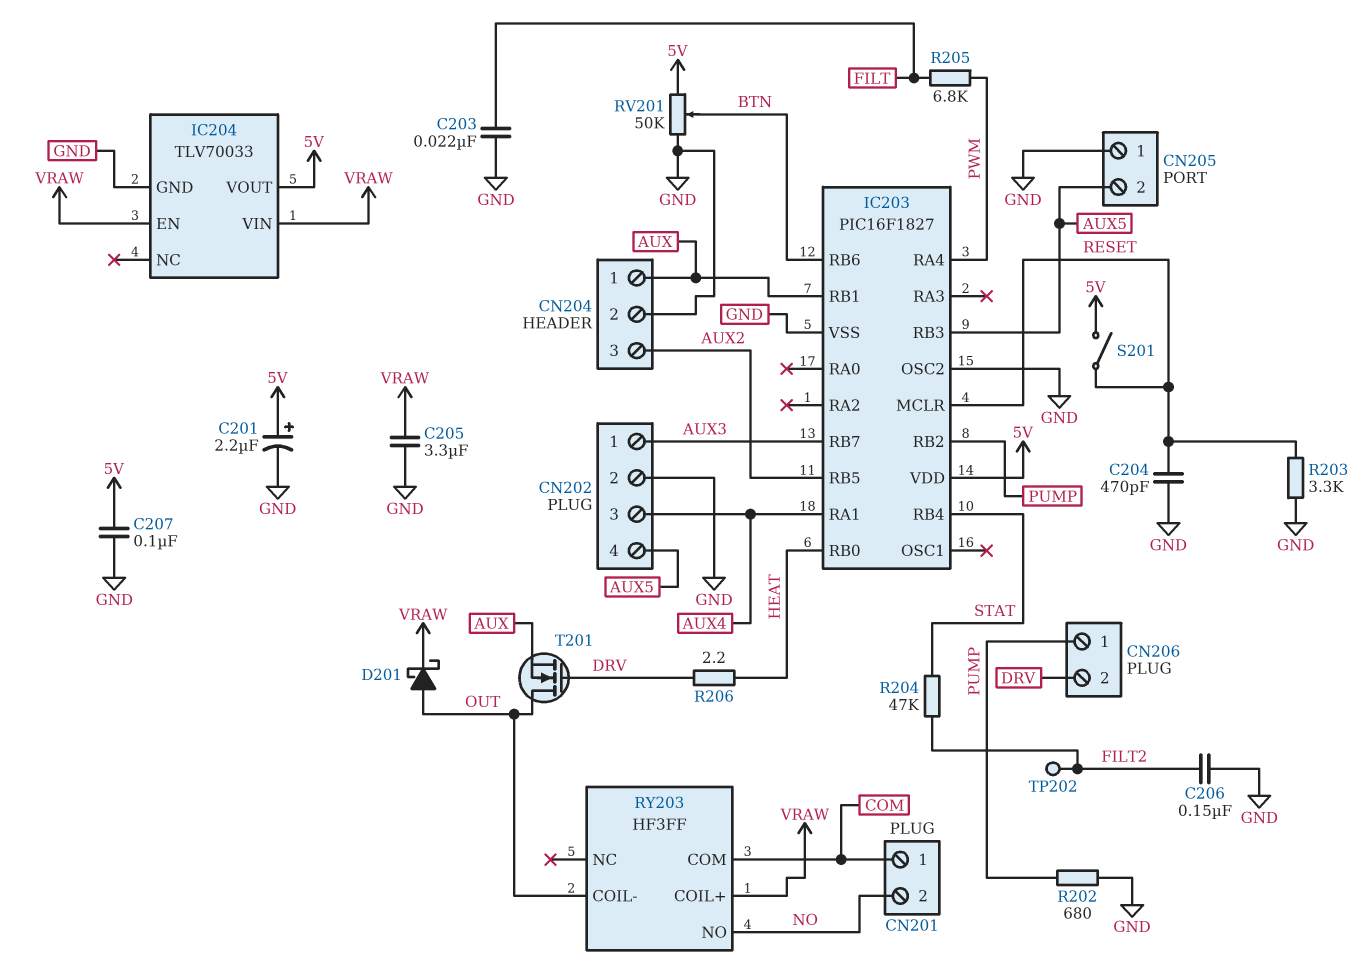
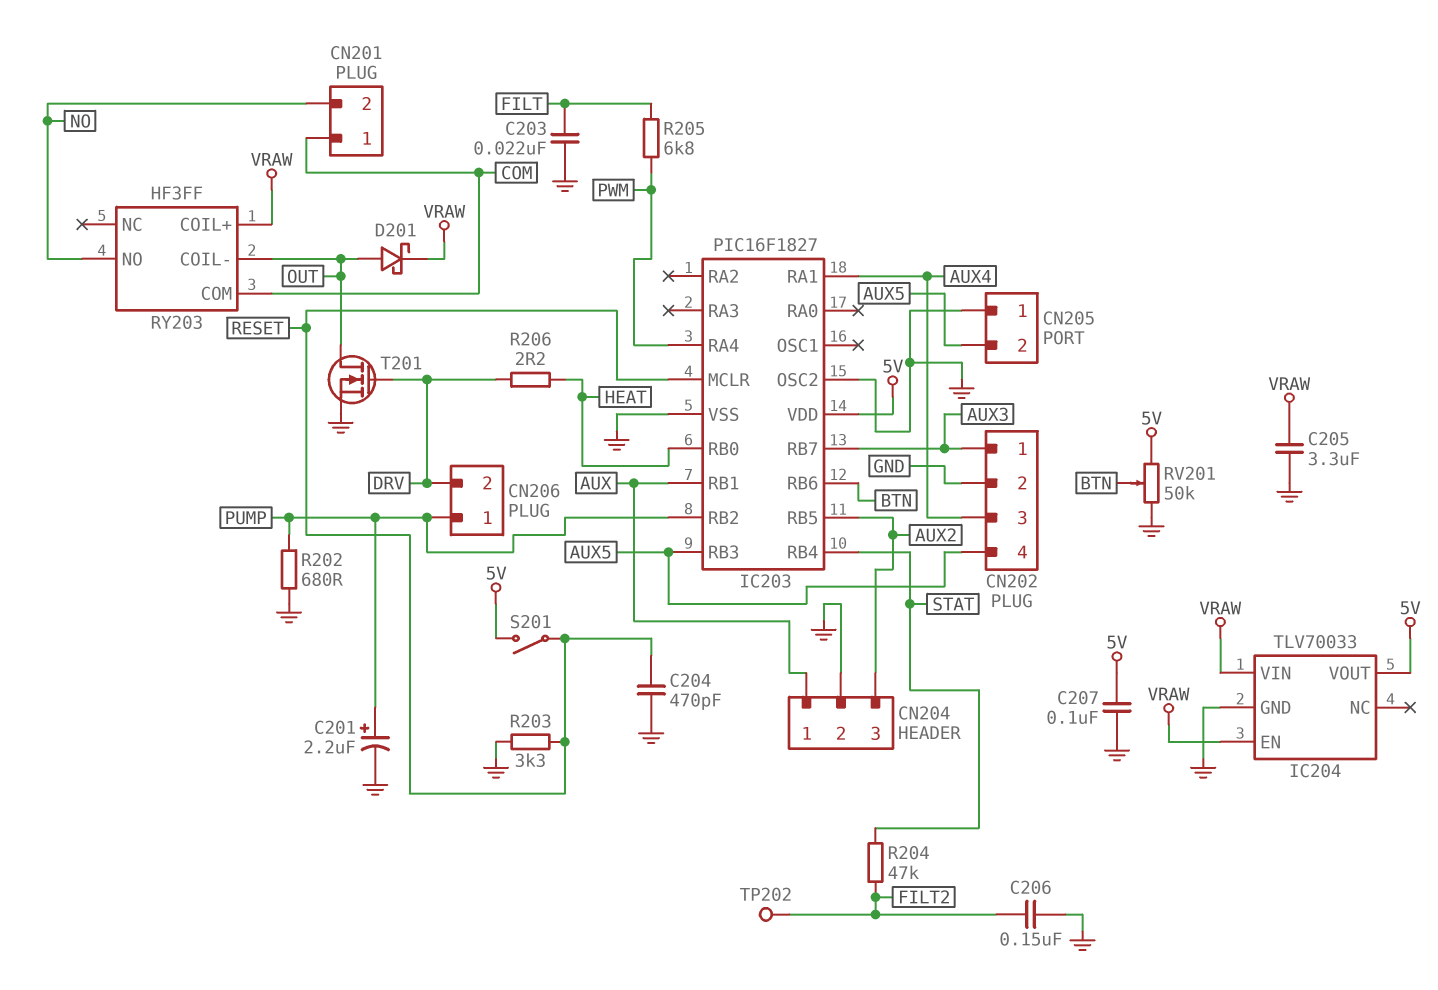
C201: 2.2uF (plus 5V, minus GND) -> 2.2uF (plus PUMP, minus GND)
T201: NMOS (G DRV, D OUT, S AUX) -> NMOS (G DRV, D OUT, S GND)

